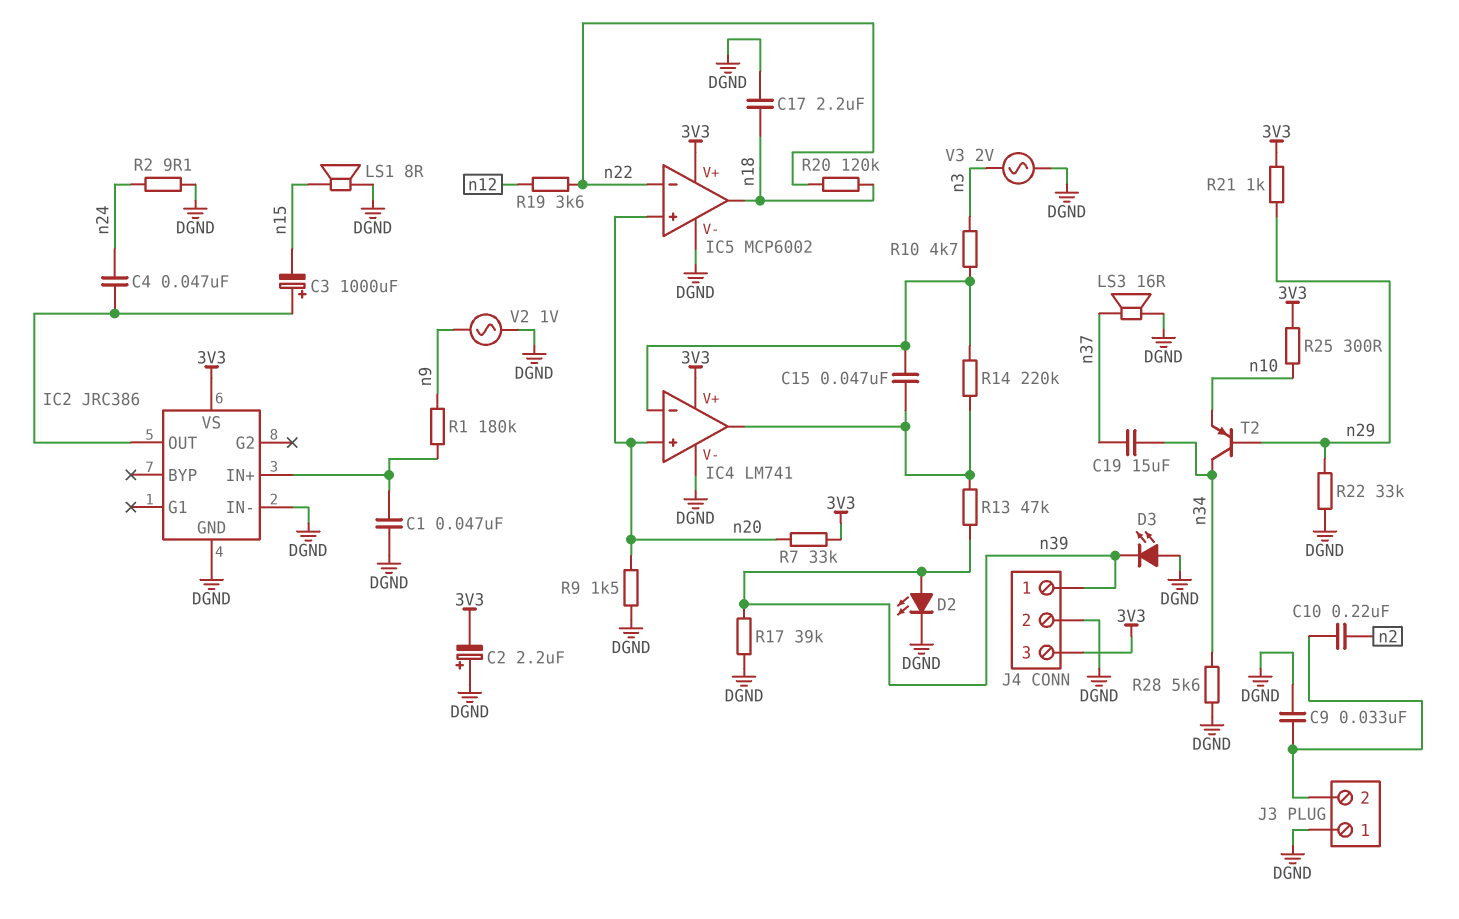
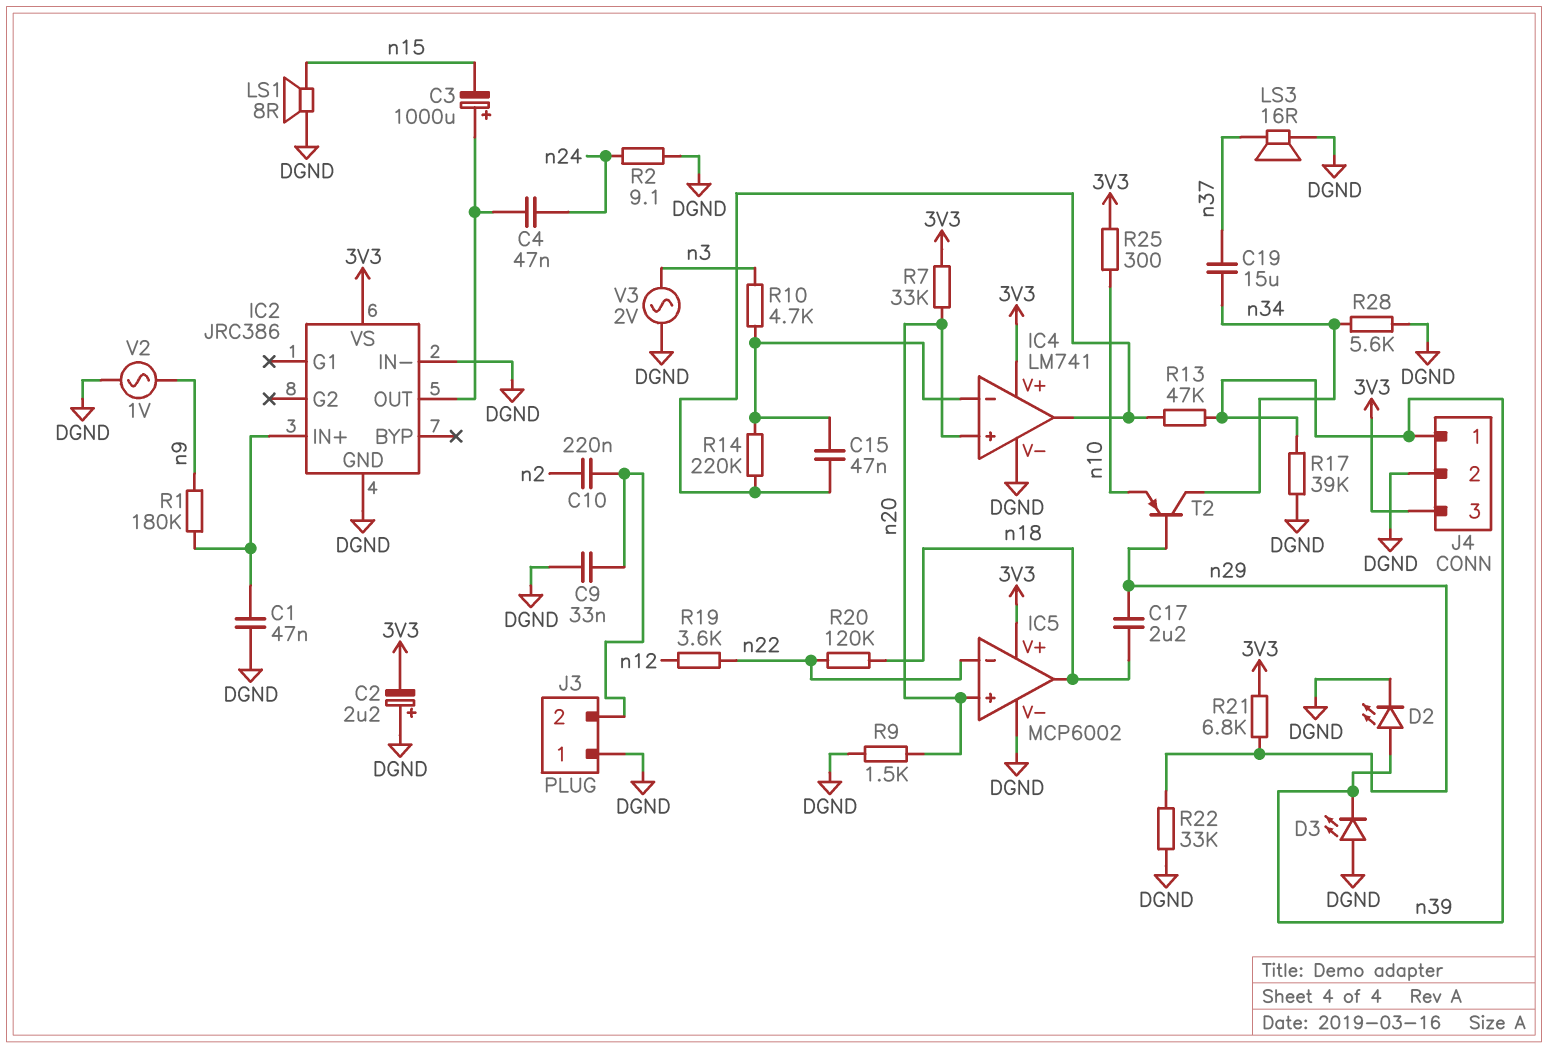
C17: 2.2uF (DGND, n18) -> 2.2uF (n18, n29)
R21: 1k (3V3, n29) -> 6.8k (3V3, n29)

